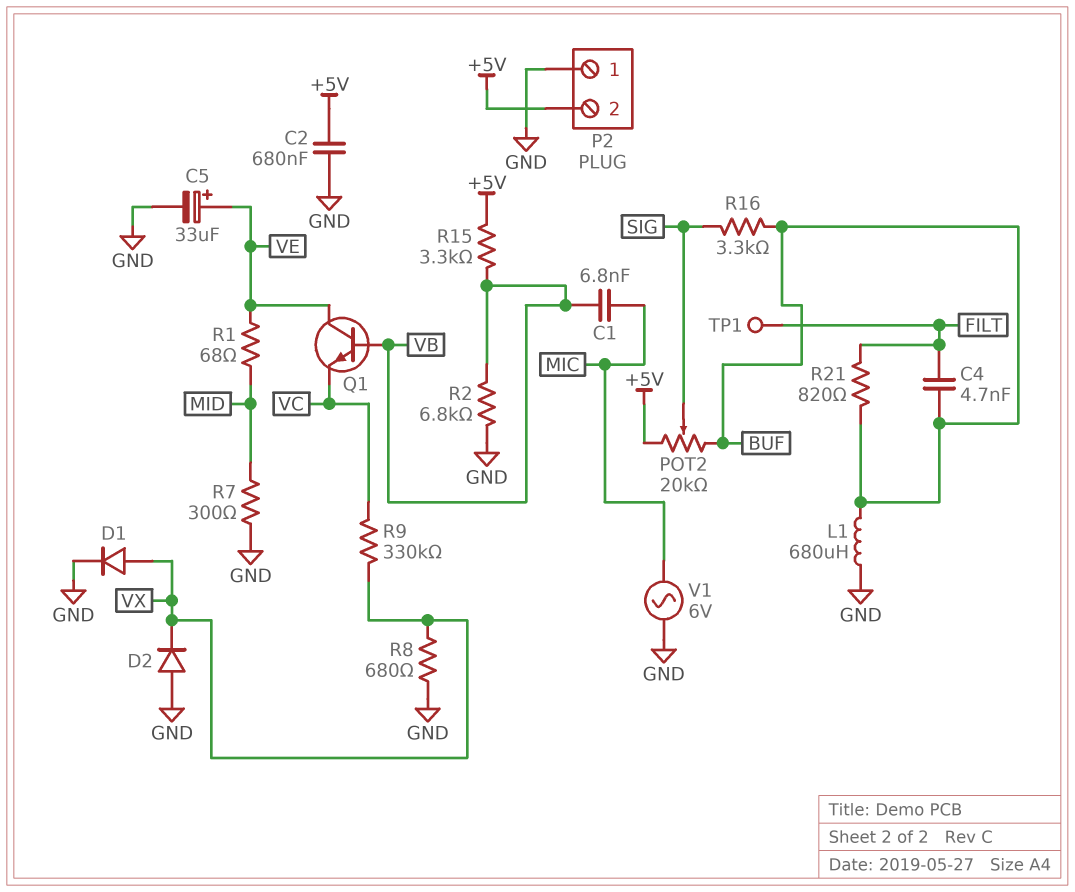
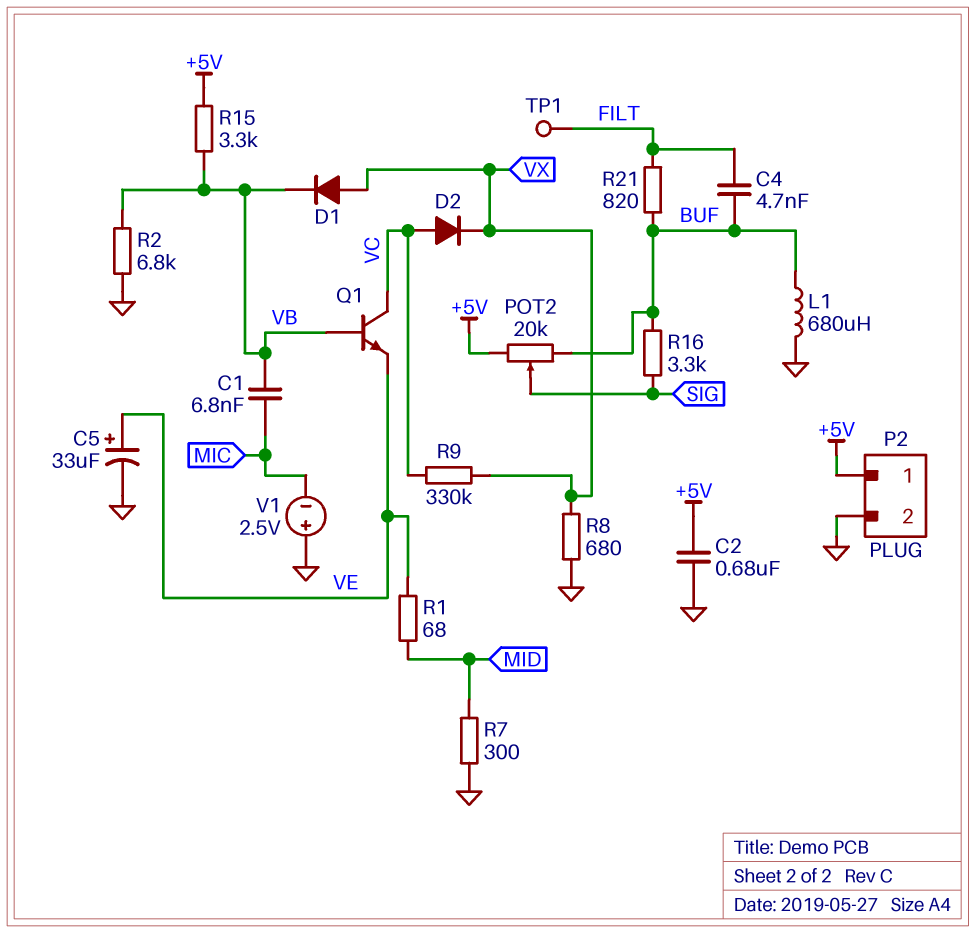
D1: diode (A VX, K GND) -> diode (A VX, K VB)
D2: diode (A GND, K VX) -> diode (A VC, K VX)
P2 pin 1: GND -> +5V
P2 pin 2: +5V -> GND
Q1: NPN (B VB, C VE, E VC) -> NPN (B VB, C VC, E VE)
V1: AC 6V (GND, MIC) -> 2.5V (plus GND, minus MIC)

